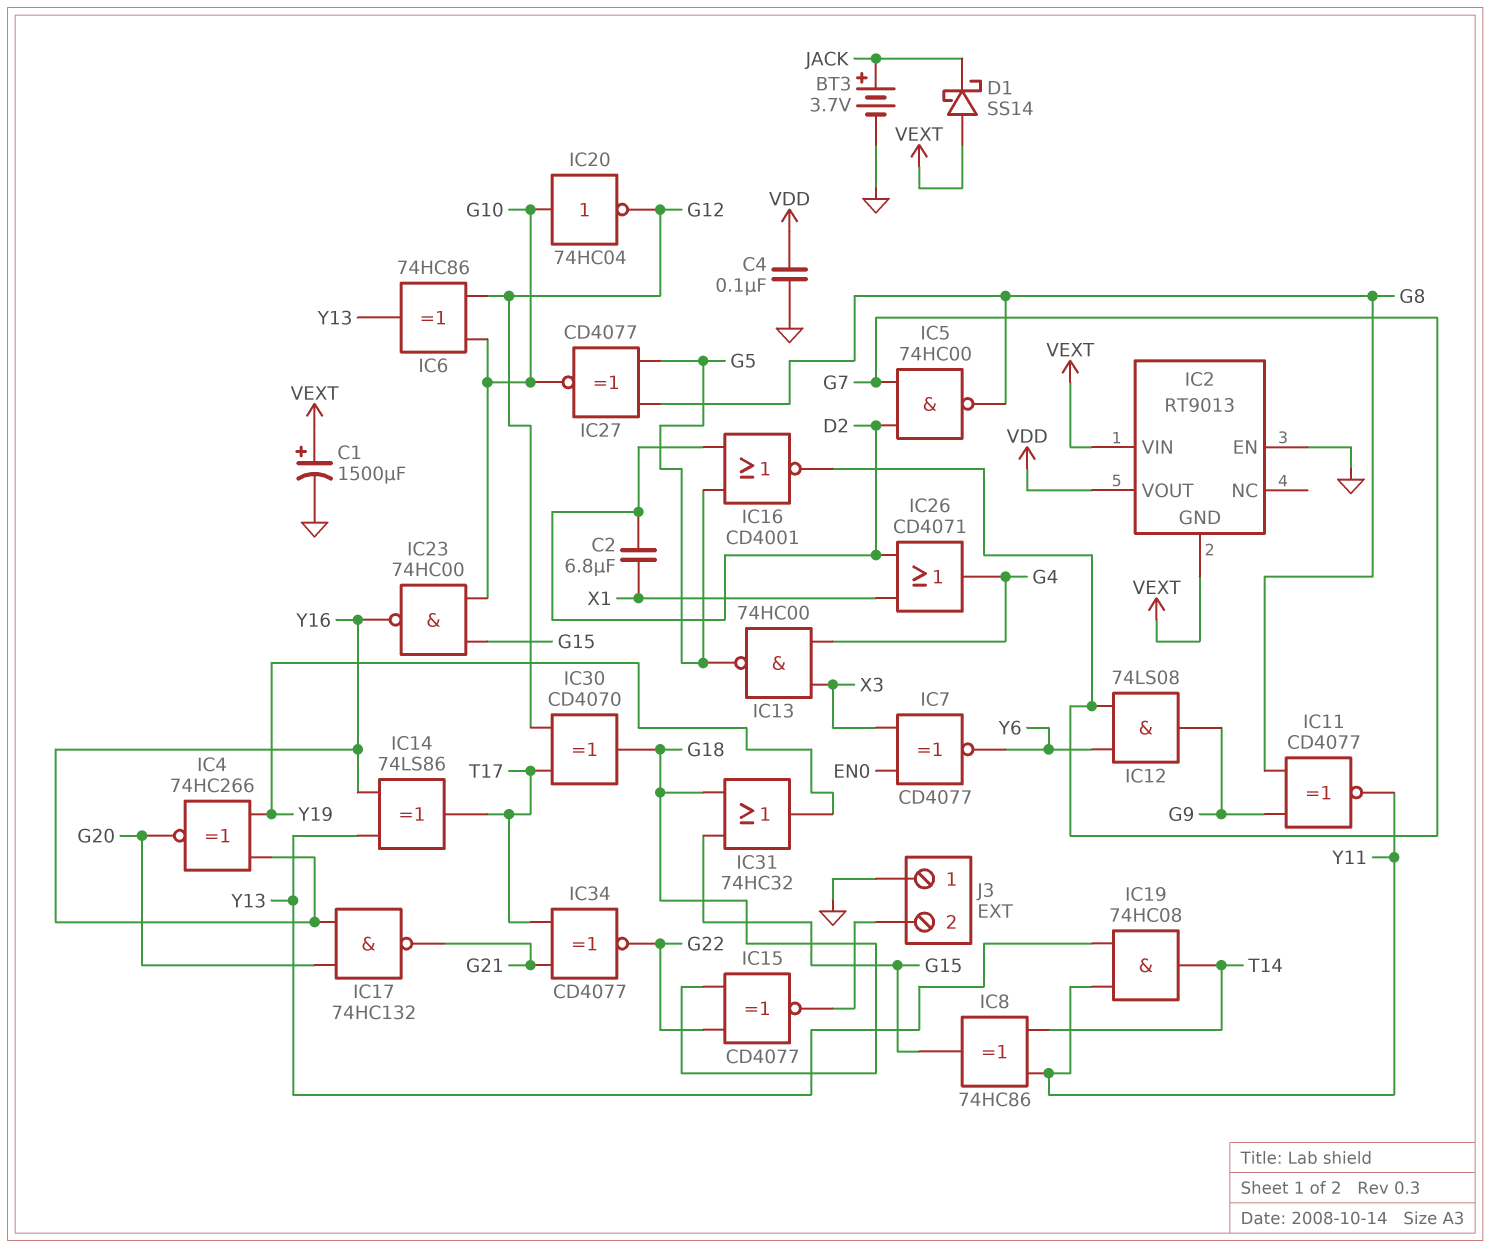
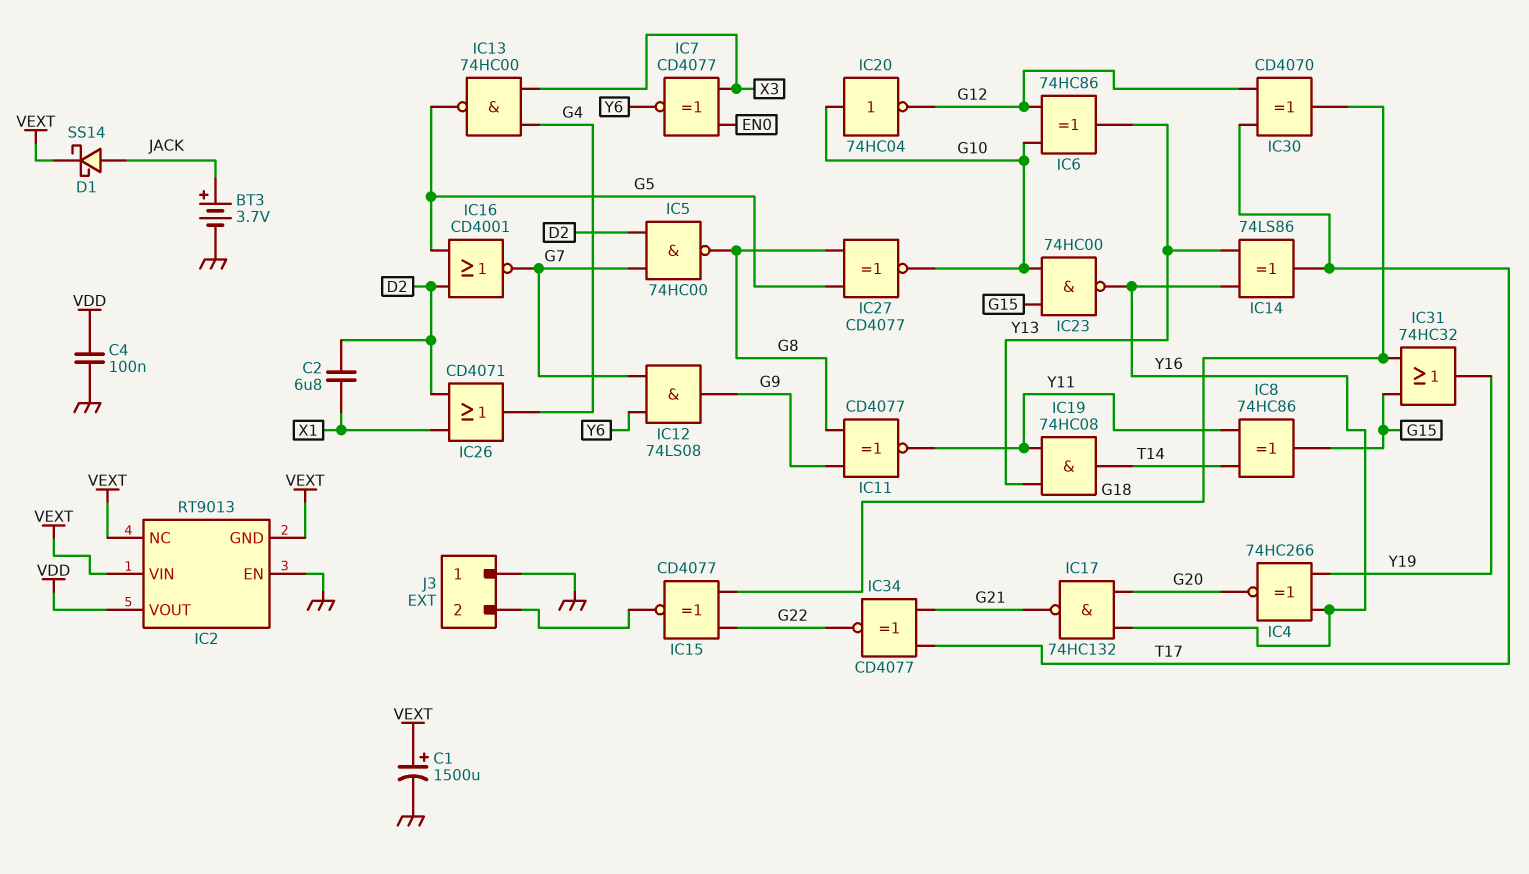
D1: schottky SS14 (A VEXT, K JACK) -> schottky SS14 (A JACK, K VEXT)
IC2 pin NC: none -> VEXT

